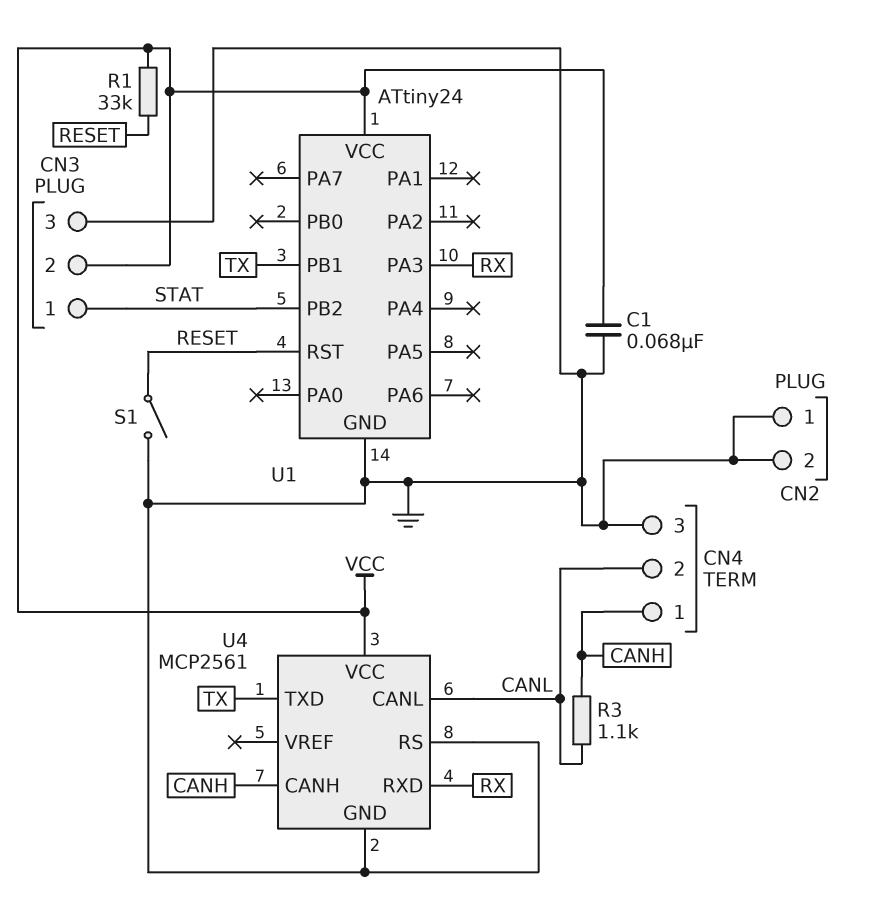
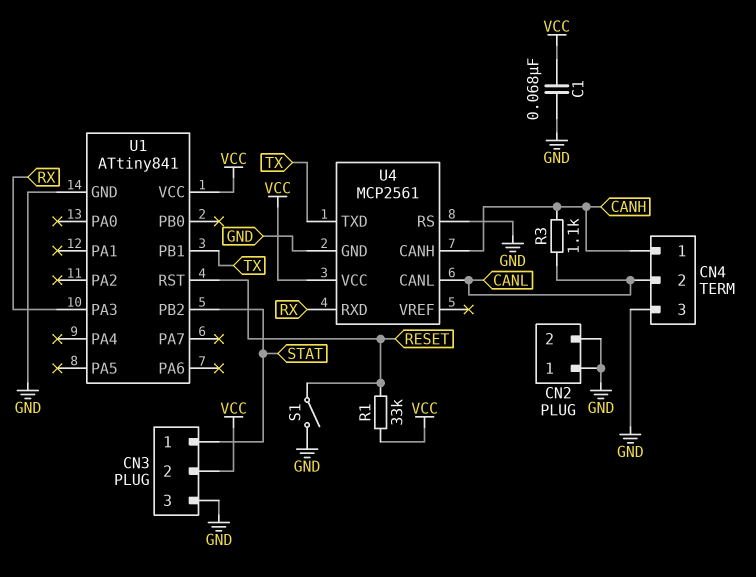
U1: ATtiny24 -> ATtiny841

